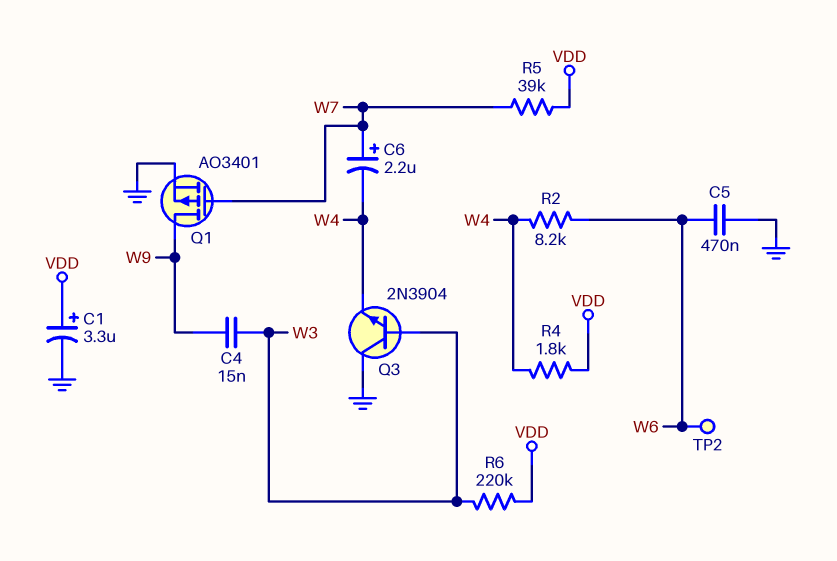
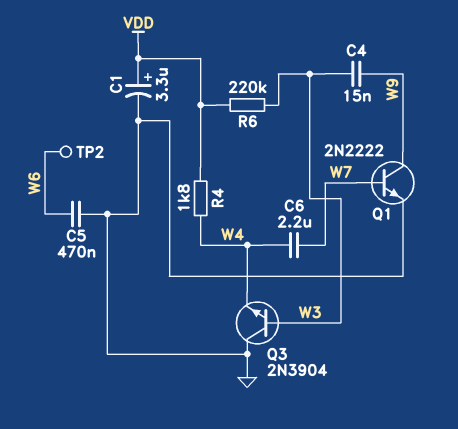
C6: 2.2uF (plus W7, minus W4) -> 2.2uF (W4, W7)
Q1: PMOS AO3401 (G W7, D W9, S GND) -> NPN 2N2222 (B W7, C W9, E GND)
R2: 8.2k (W4, W6) -> none
R5: 39k (VDD, W7) -> none

